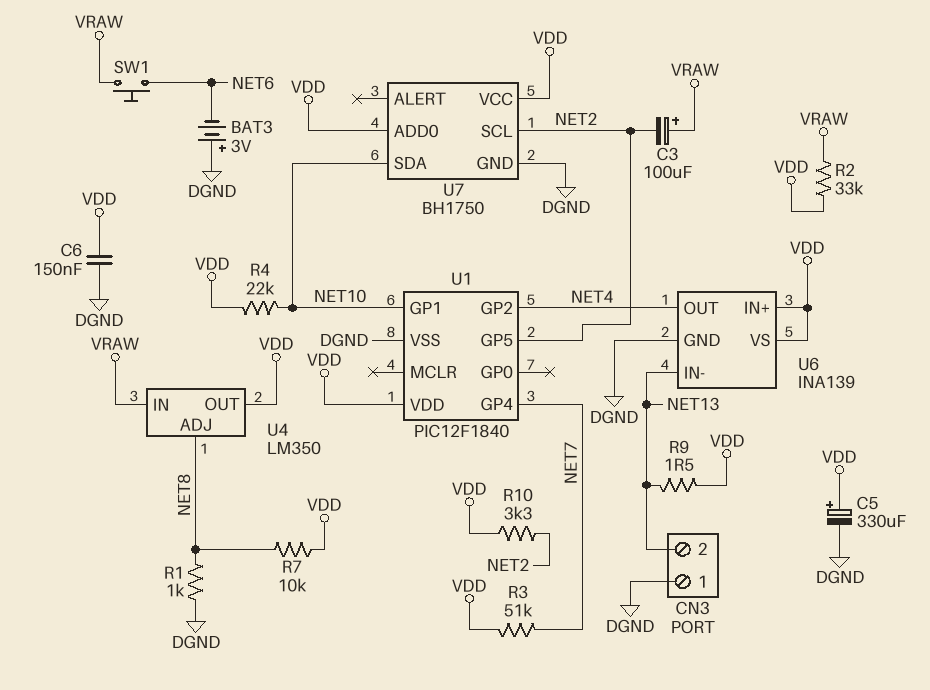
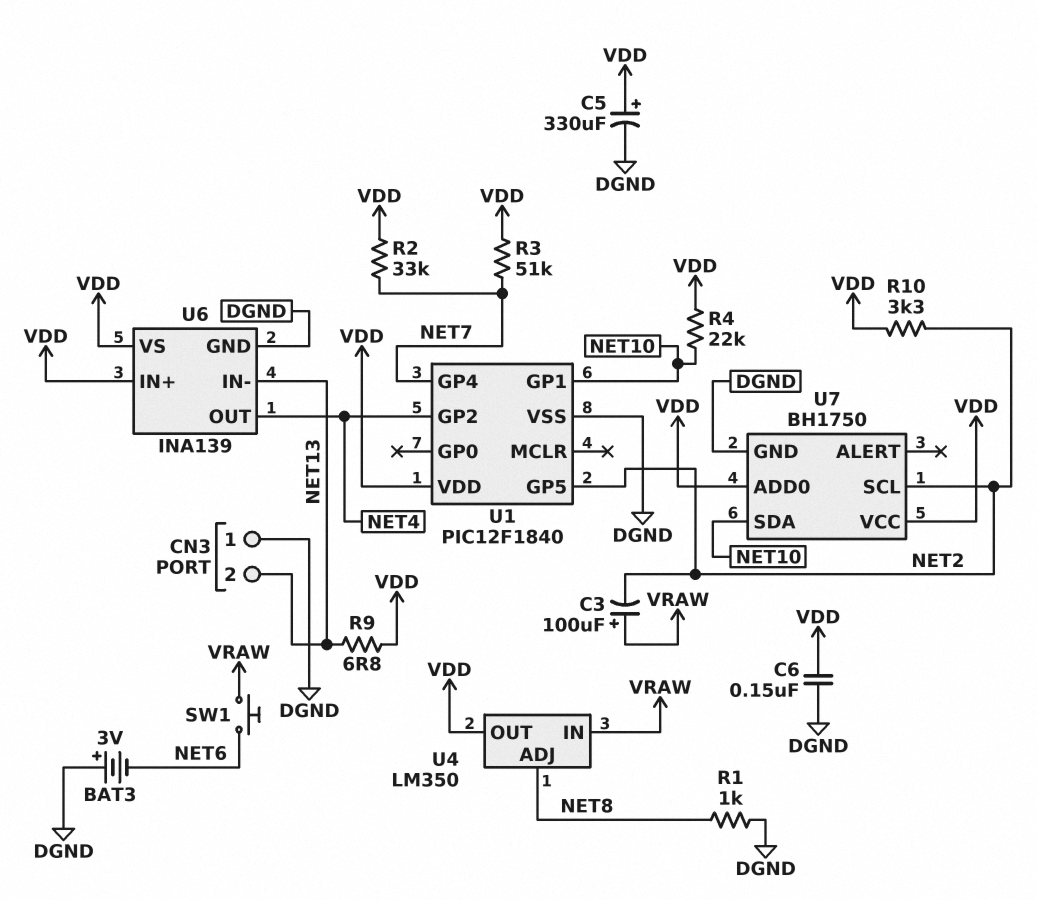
R2: 33k (VDD, VRAW) -> 33k (NET7, VDD)
R7: 10k (NET8, VDD) -> none
R9: 1.5 (NET13, VDD) -> 6.8 (NET13, VDD)

